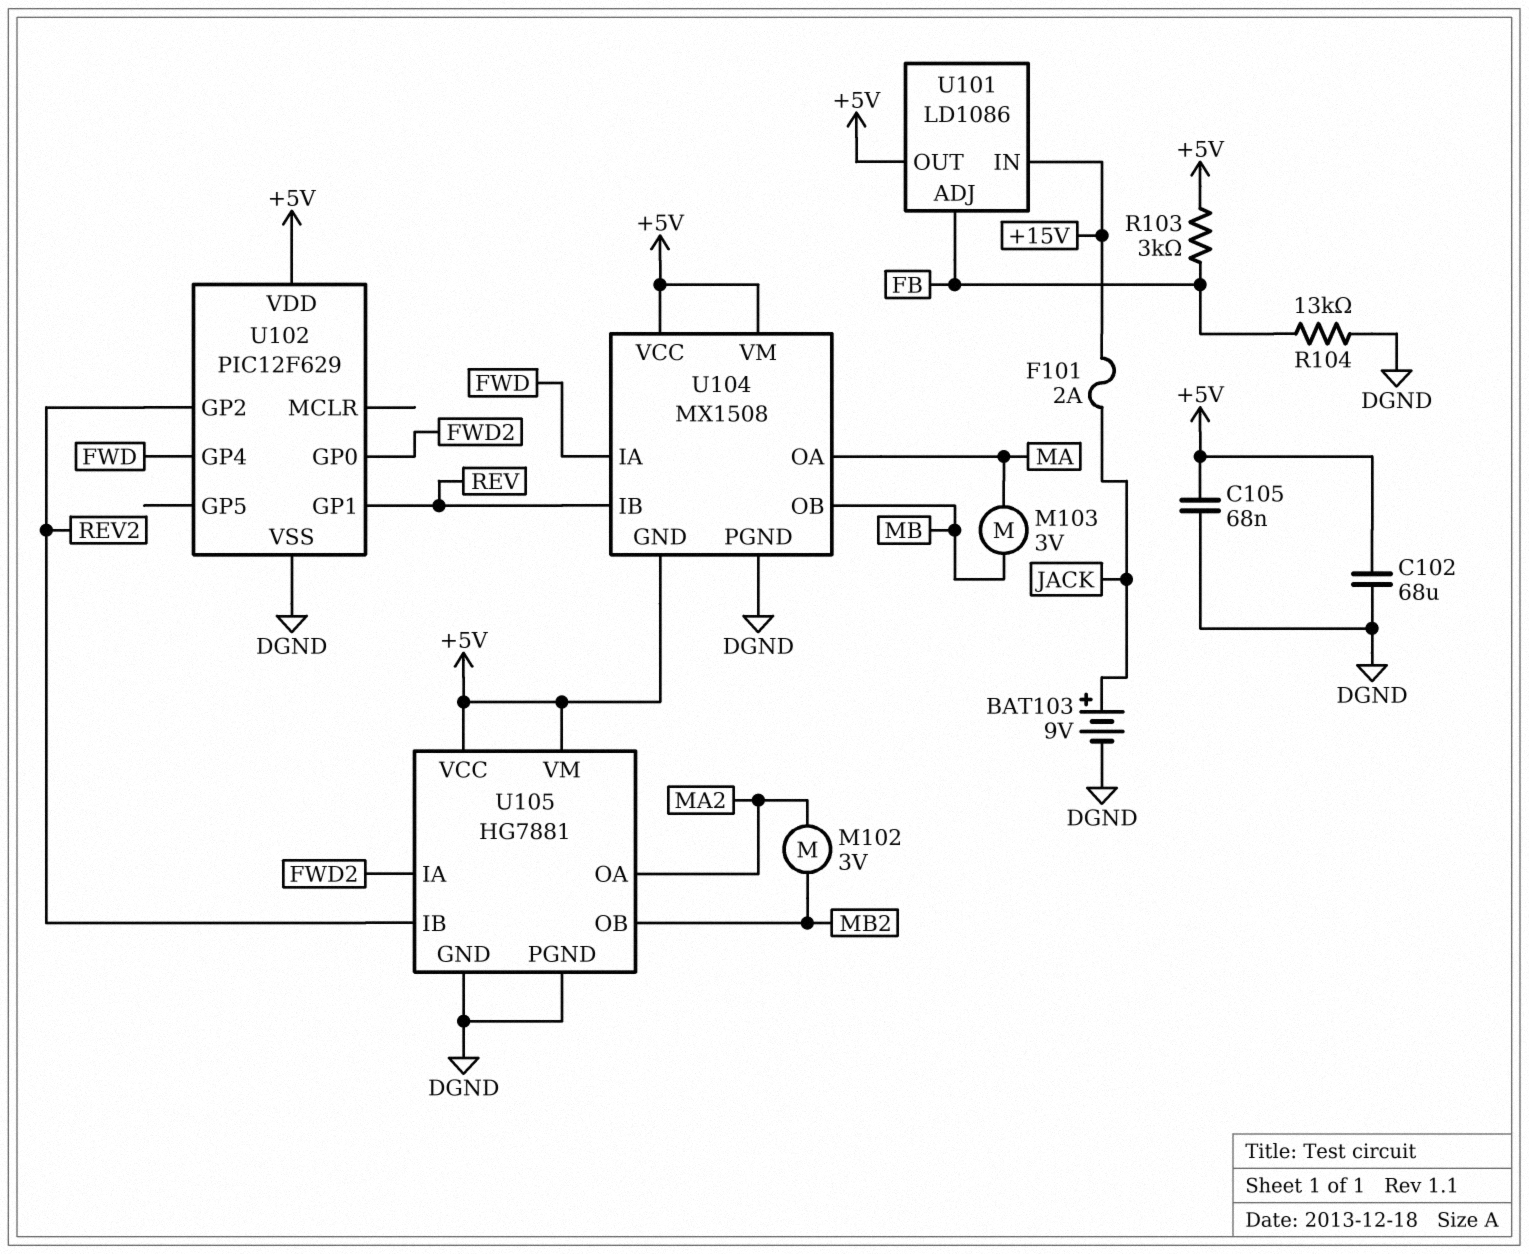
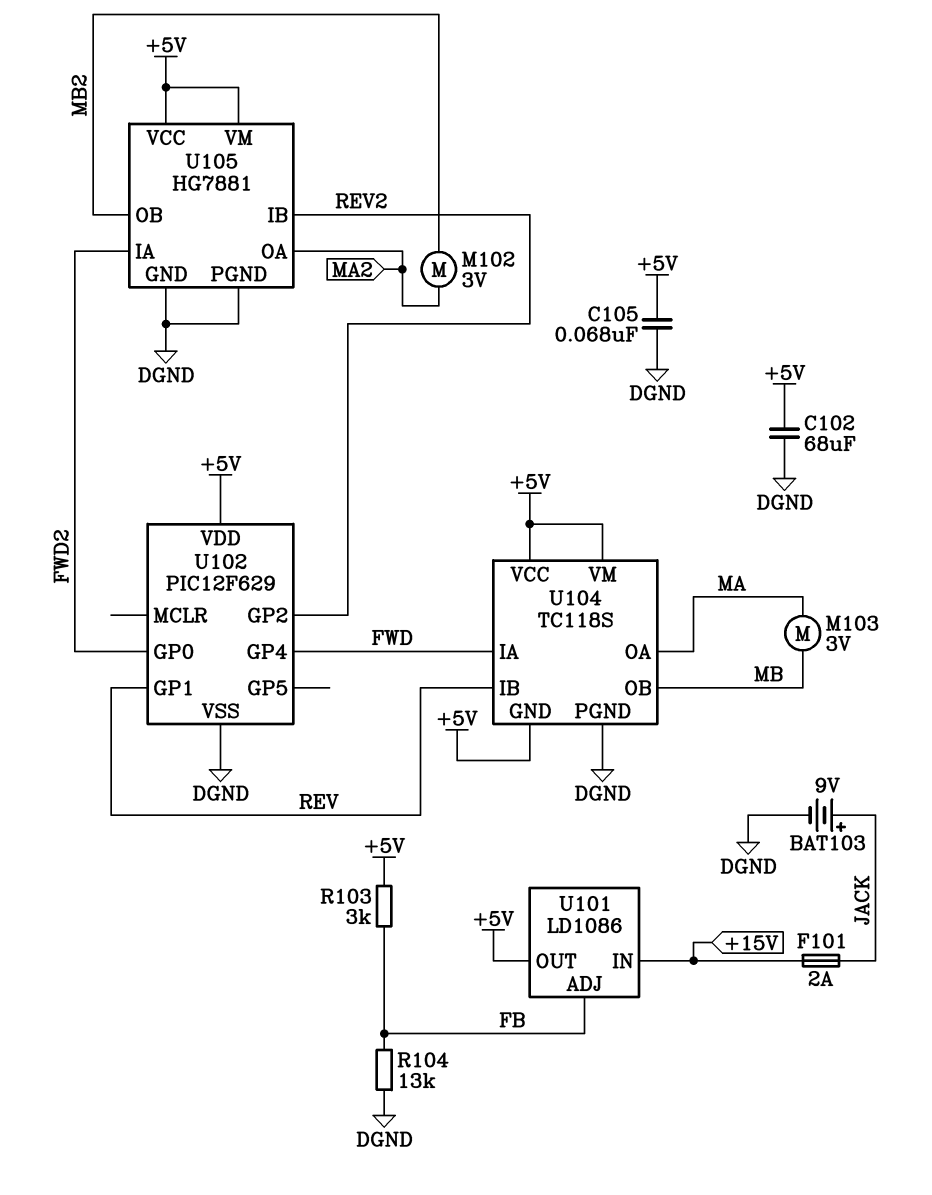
U104: MX1508 -> TC118S

